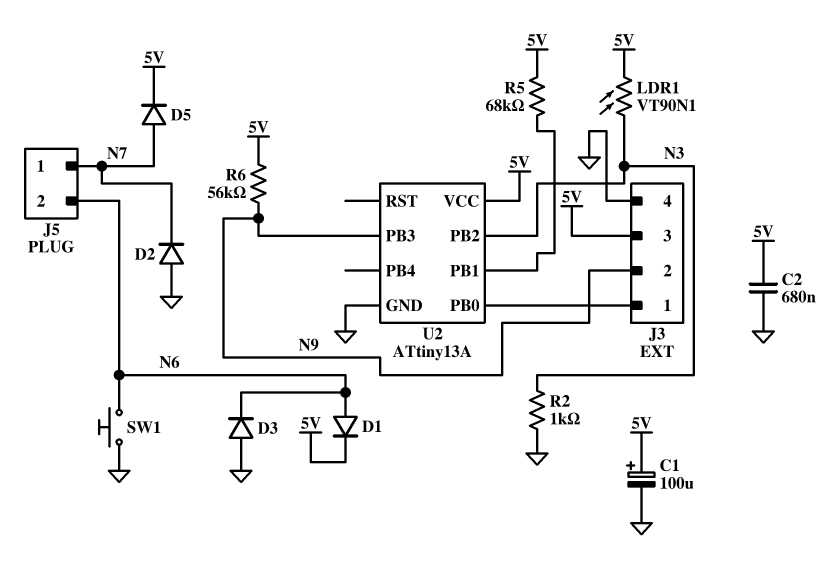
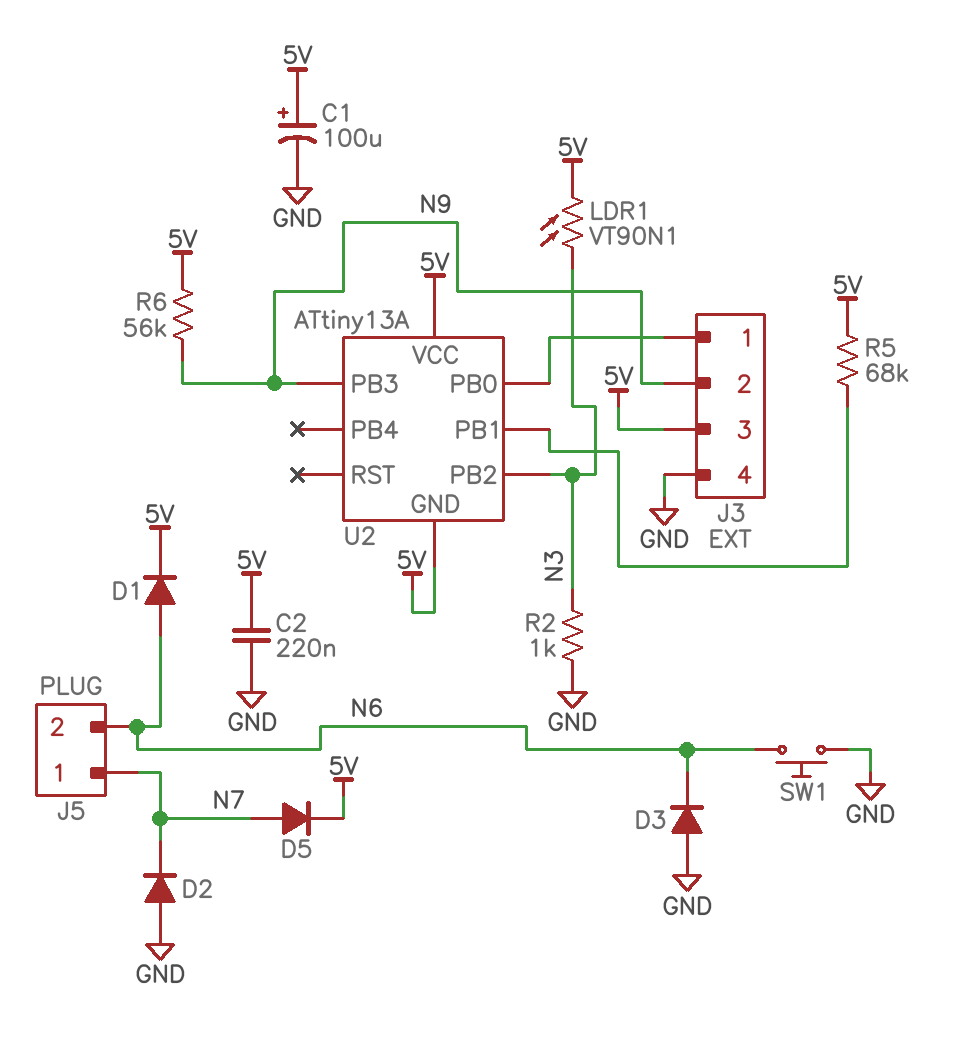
C2: 680nF (5V, GND) -> 220nF (5V, GND)
U2 pin GND: GND -> 5V

